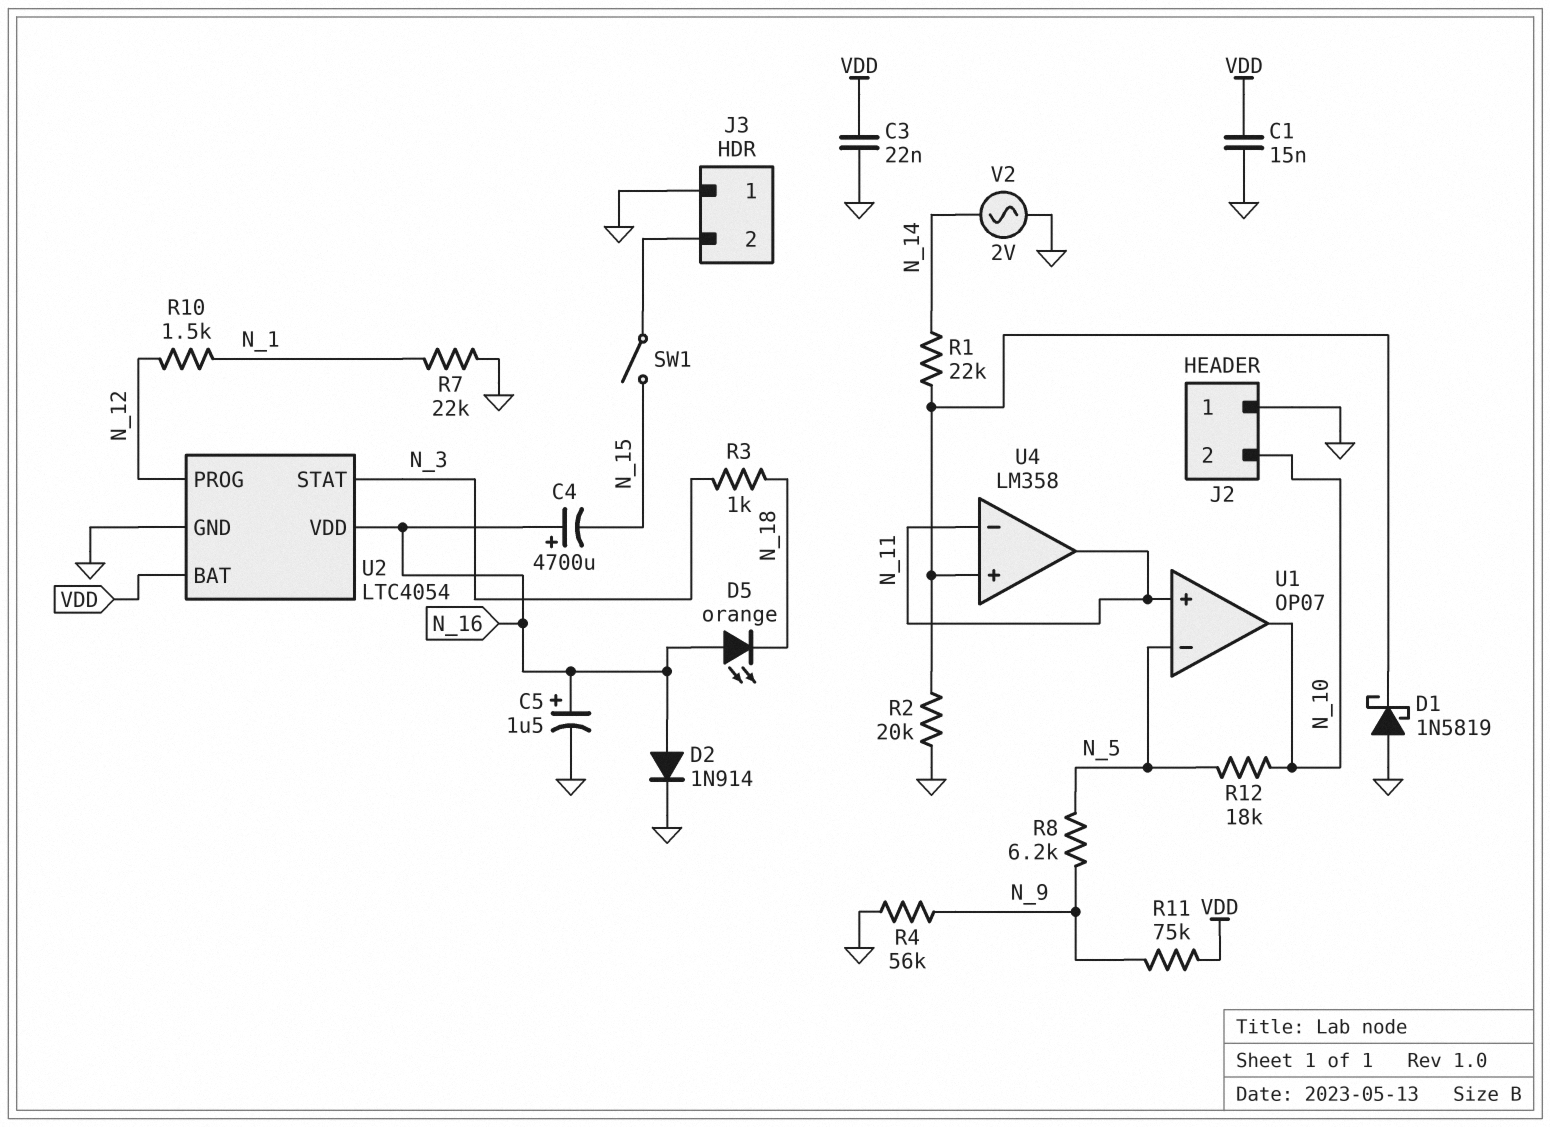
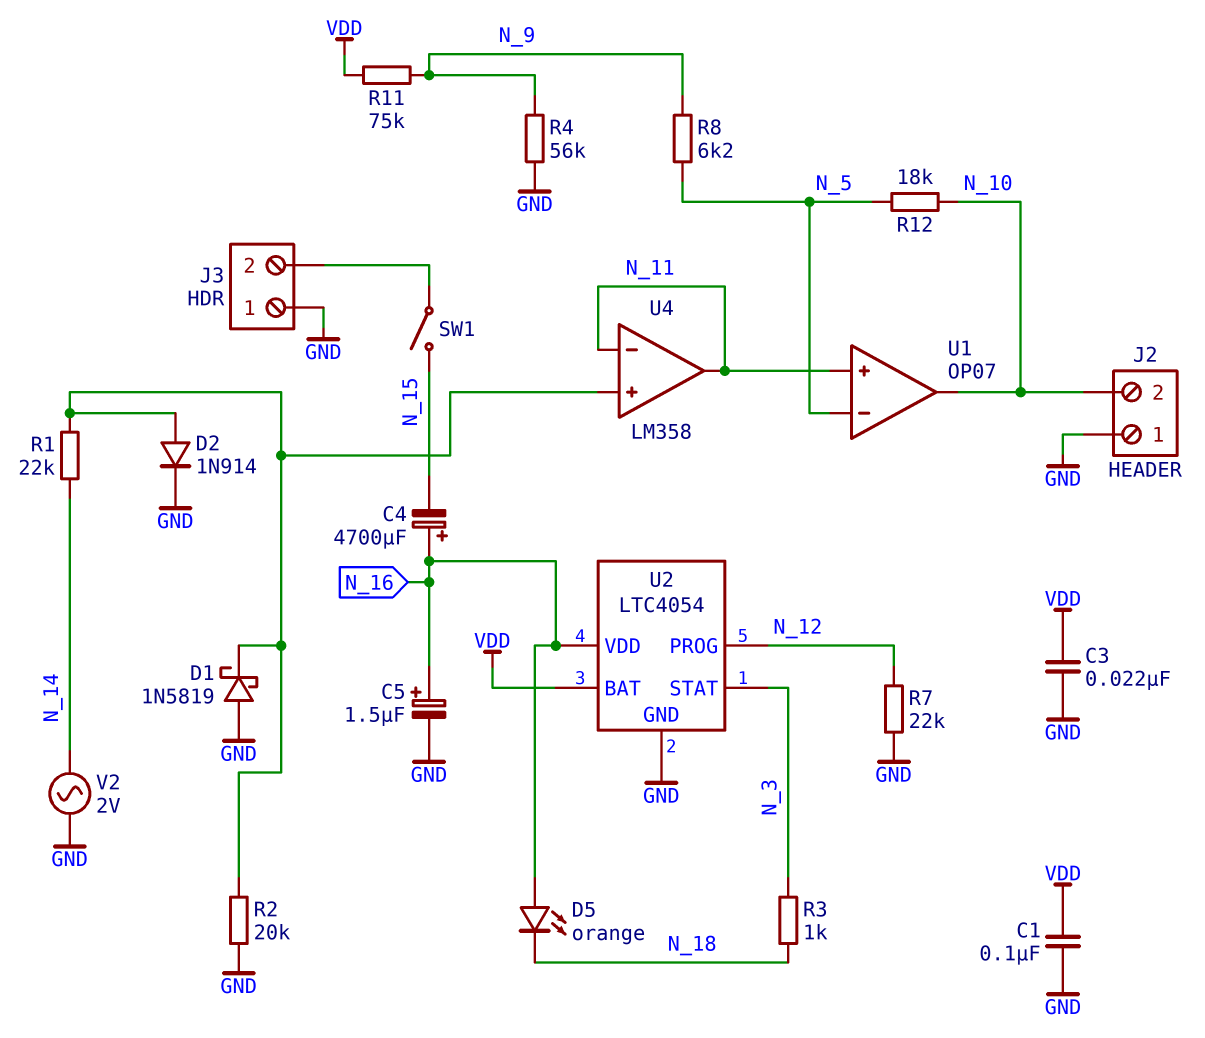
C1: 15nF (GND, VDD) -> 100nF (GND, VDD)
D2: diode 1N914 (A N_16, K GND) -> diode 1N914 (A U4/in+, K GND)
R7: 22k (GND, N_1) -> 22k (GND, N_12)
R10: 1.5k (N_1, N_12) -> none

